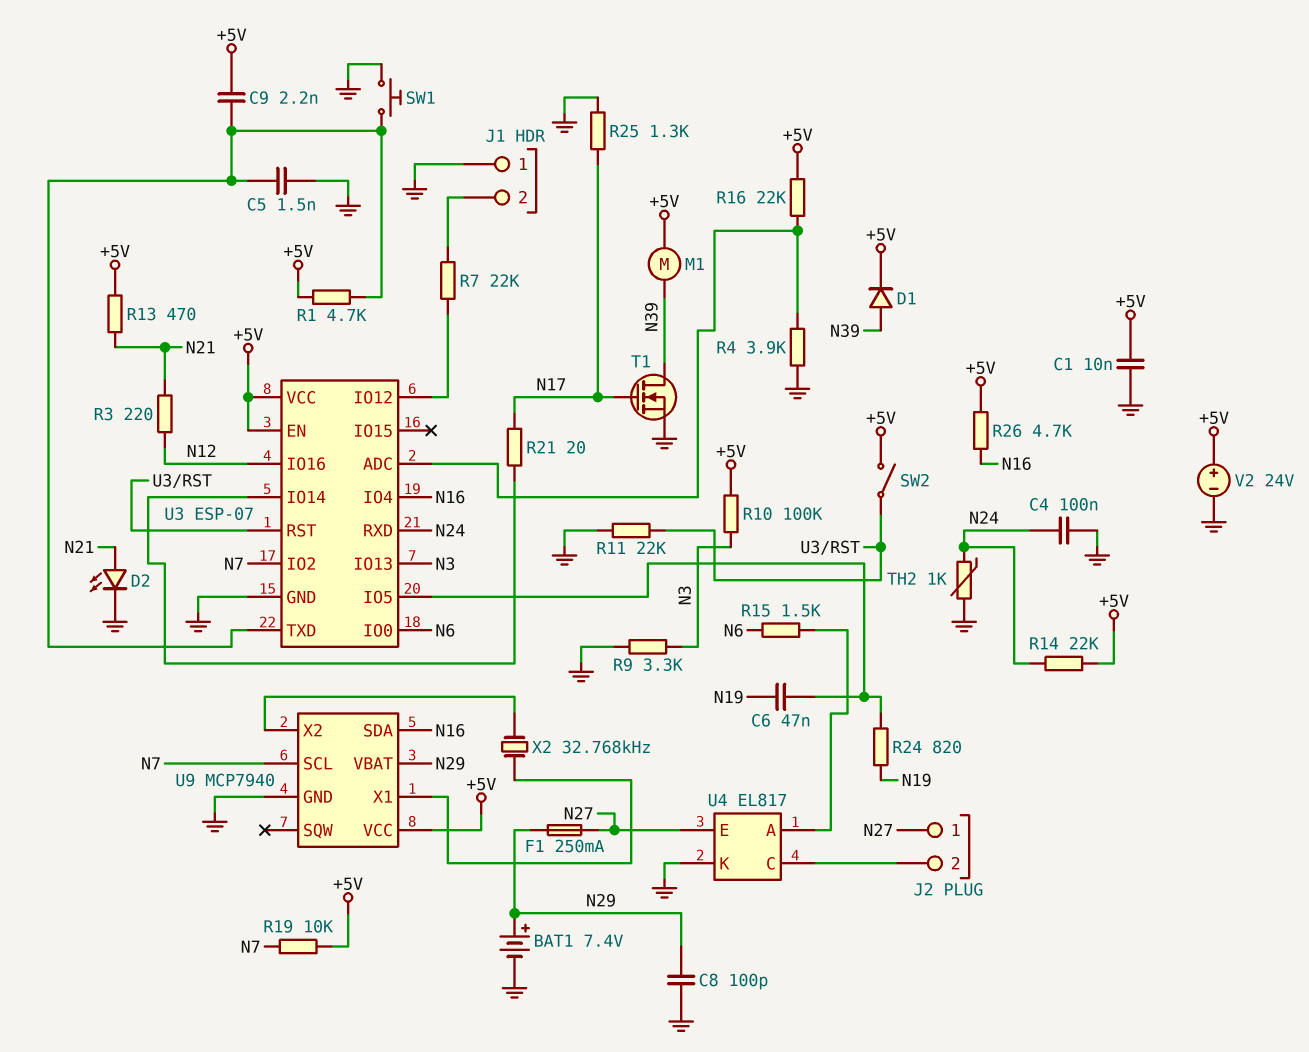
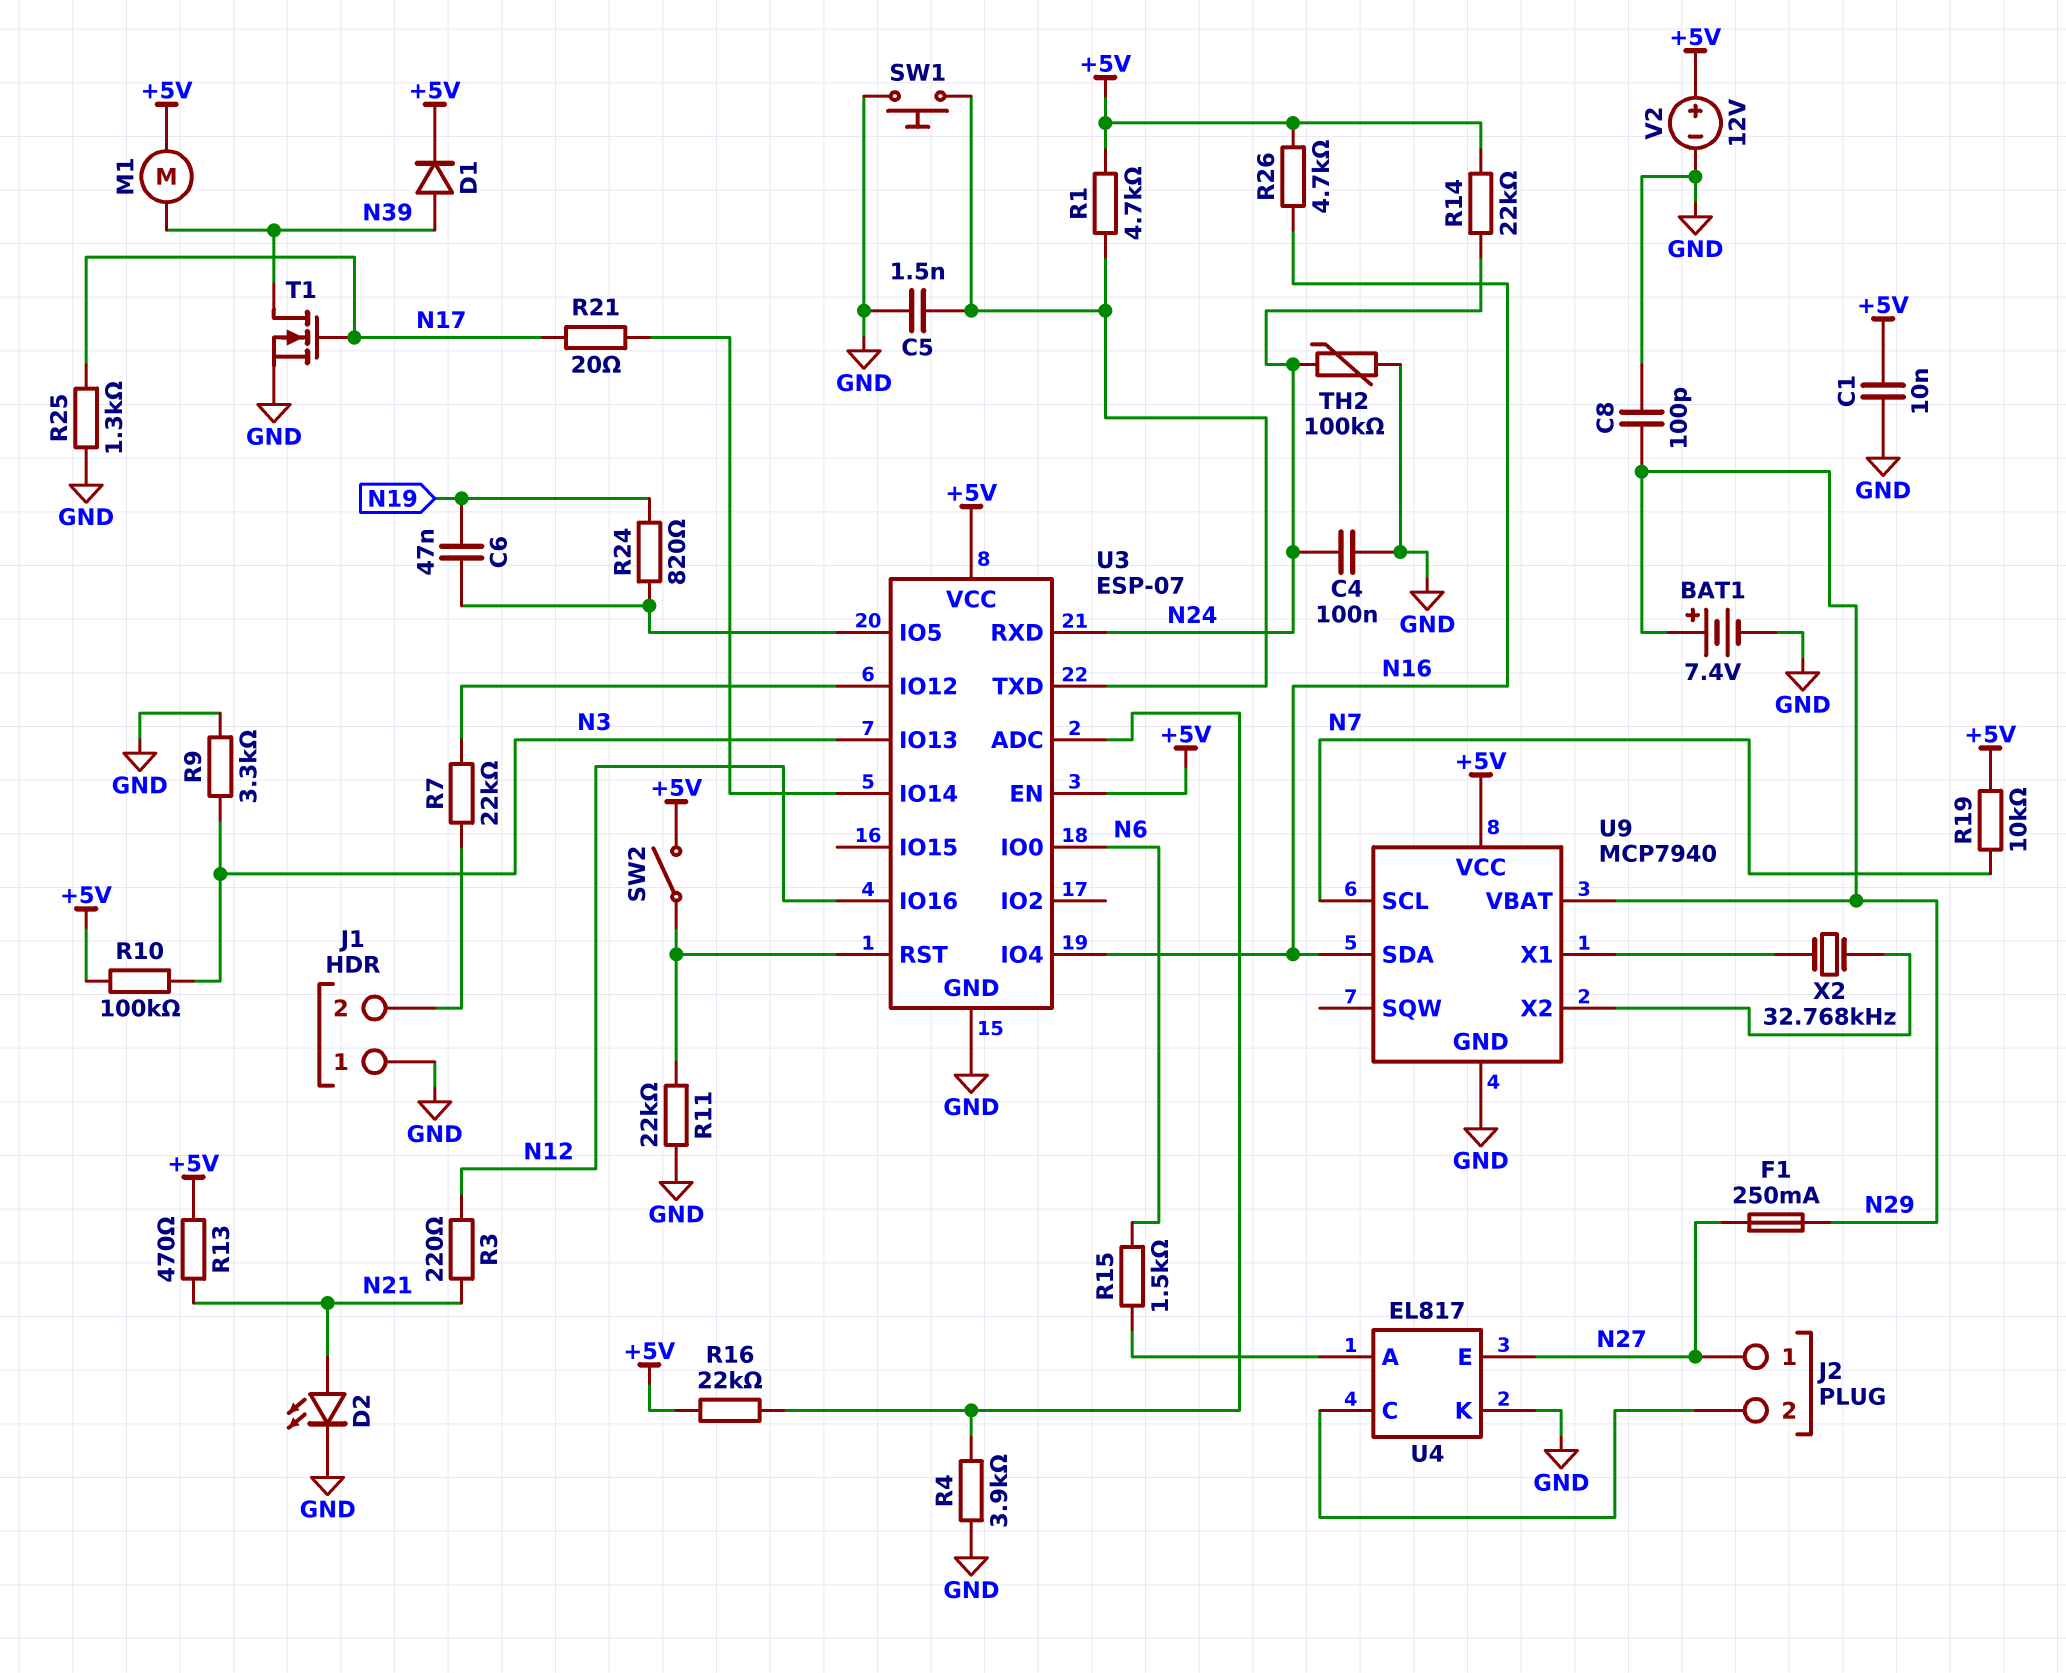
C9: 2.2nF (+5V, U3/TXD) -> none
TH2: 1k (GND, N24) -> 100k (GND, N24)
U3 pin IO2: N7 -> none
V2: 24V (plus +5V, minus GND) -> 12V (plus +5V, minus GND)

